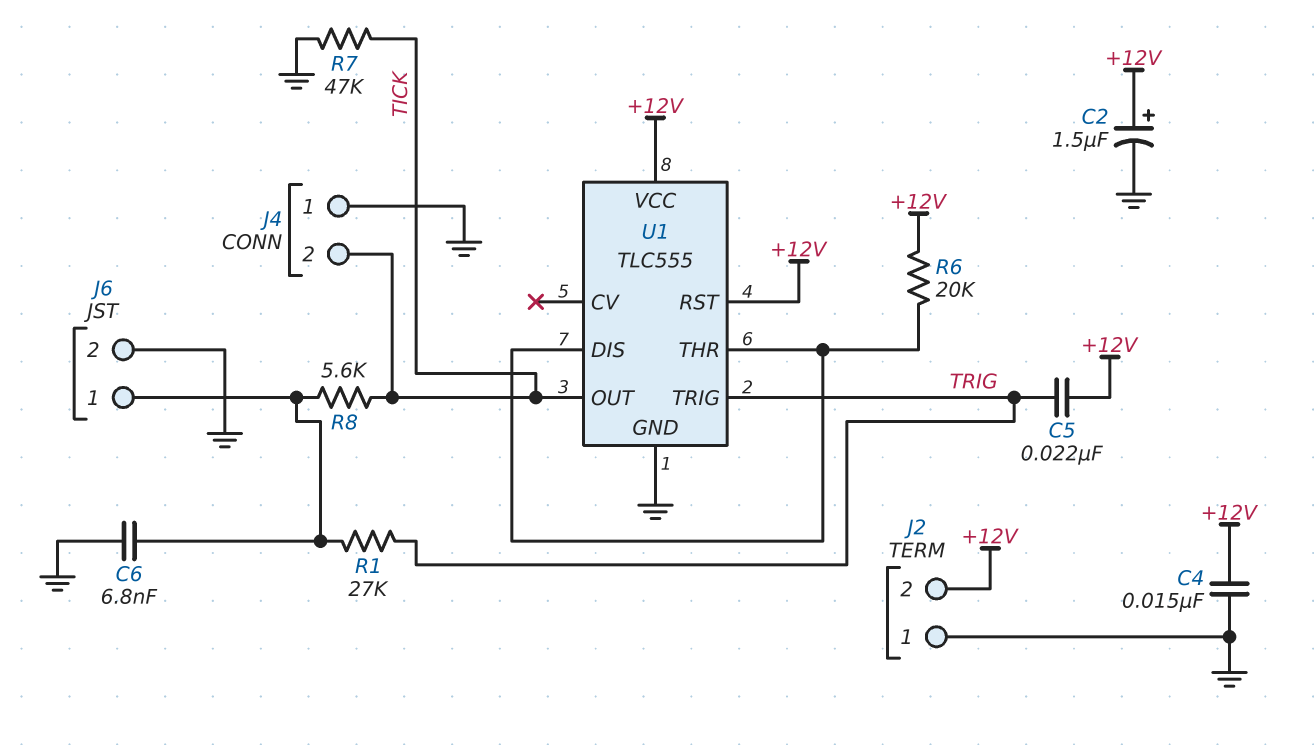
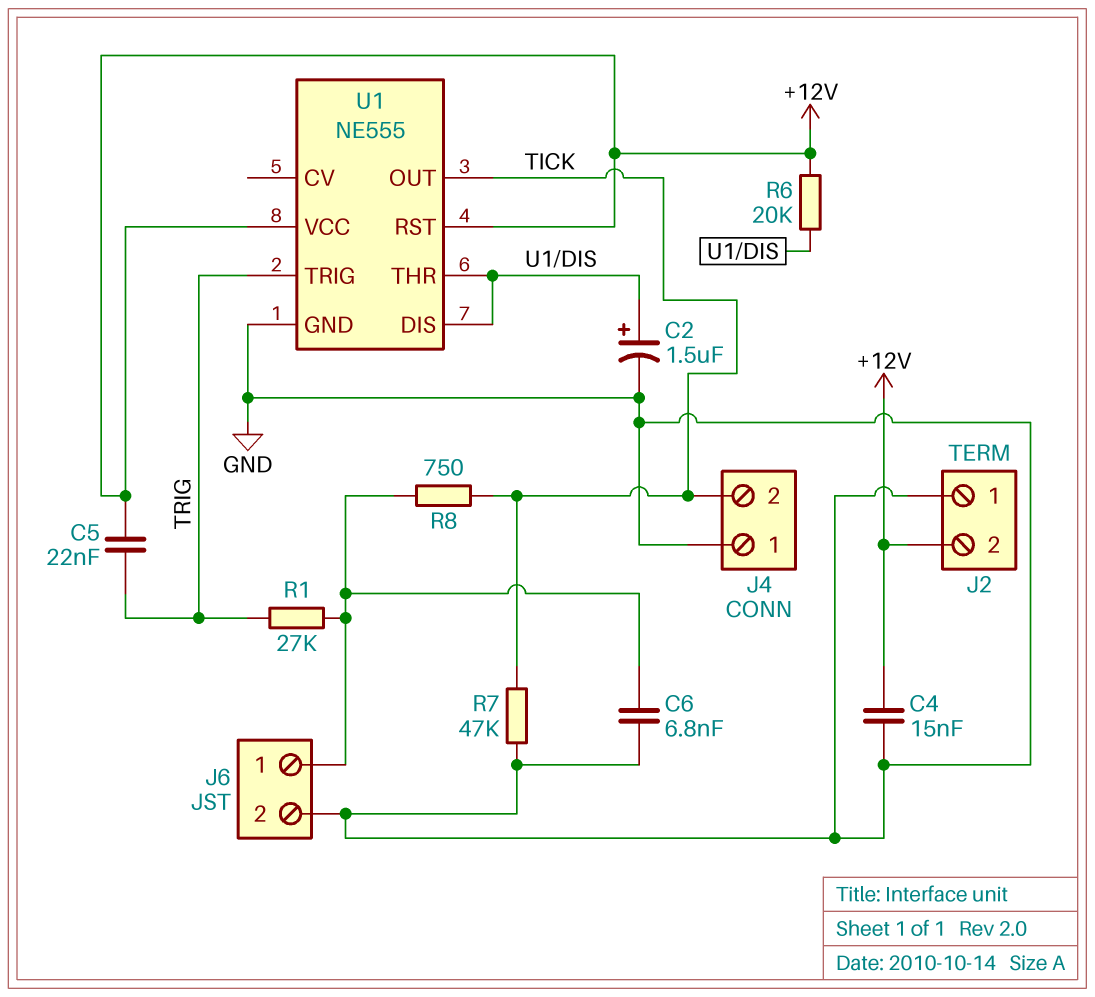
C2: 1.5uF (plus +12V, minus GND) -> 1.5uF (plus U1/DIS, minus GND)
R8: 5.6k (J6/1, TICK) -> 750 (J6/1, TICK)
U1: TLC555 -> NE555

